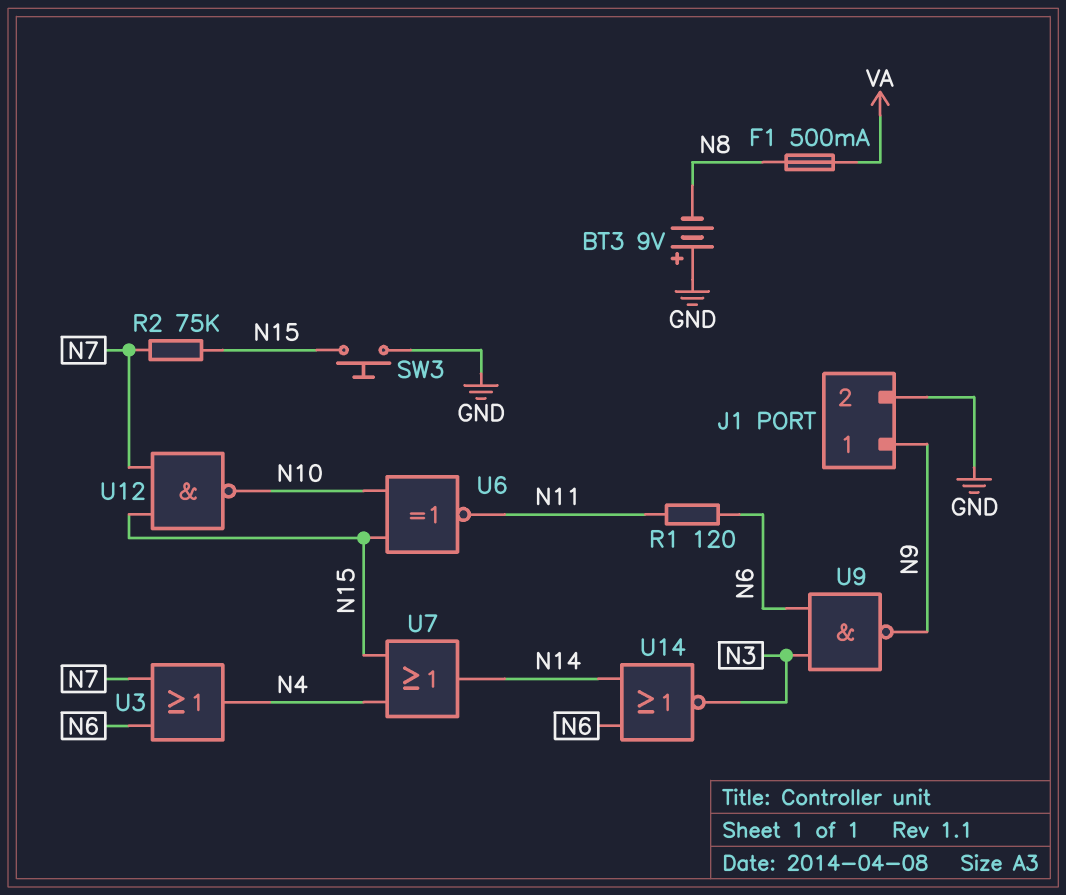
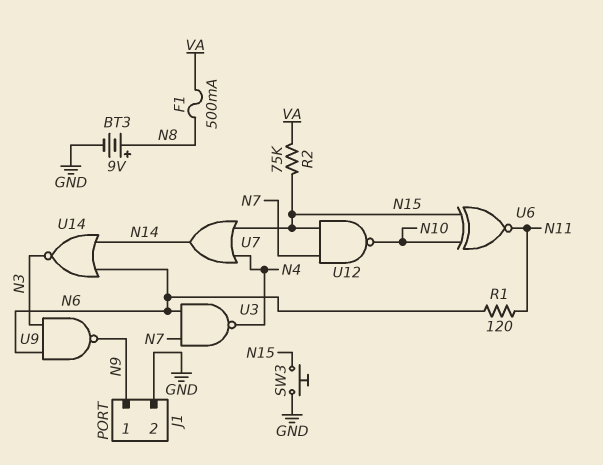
BT3: 9V (plus GND, minus N8) -> 9V (plus N8, minus GND)
R2: 75k (N7, N15) -> 75k (N15, VA)
U3: OR (in N6, in N7, out N4) -> NAND (in N6, in N7, out N4)

